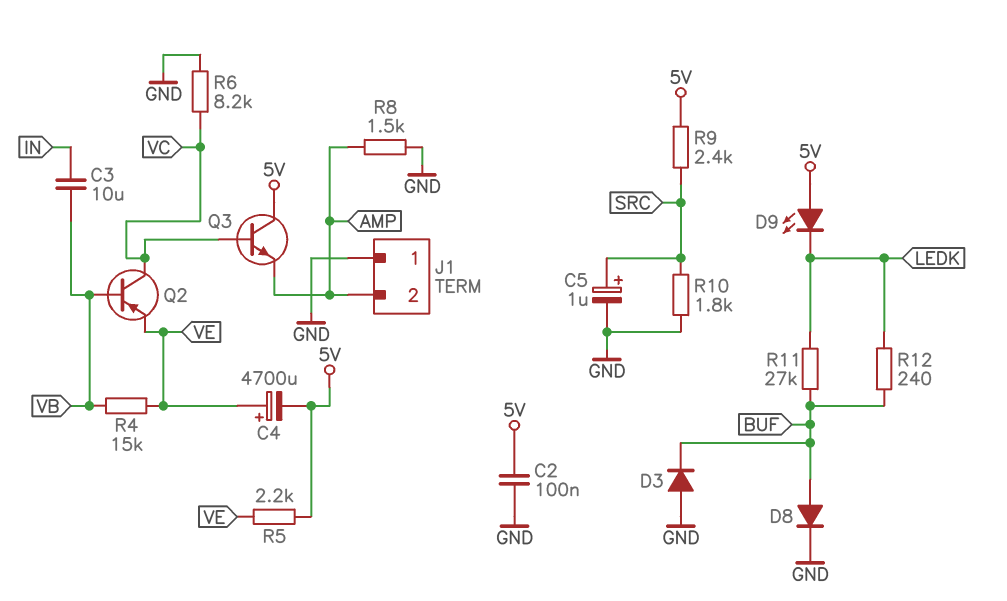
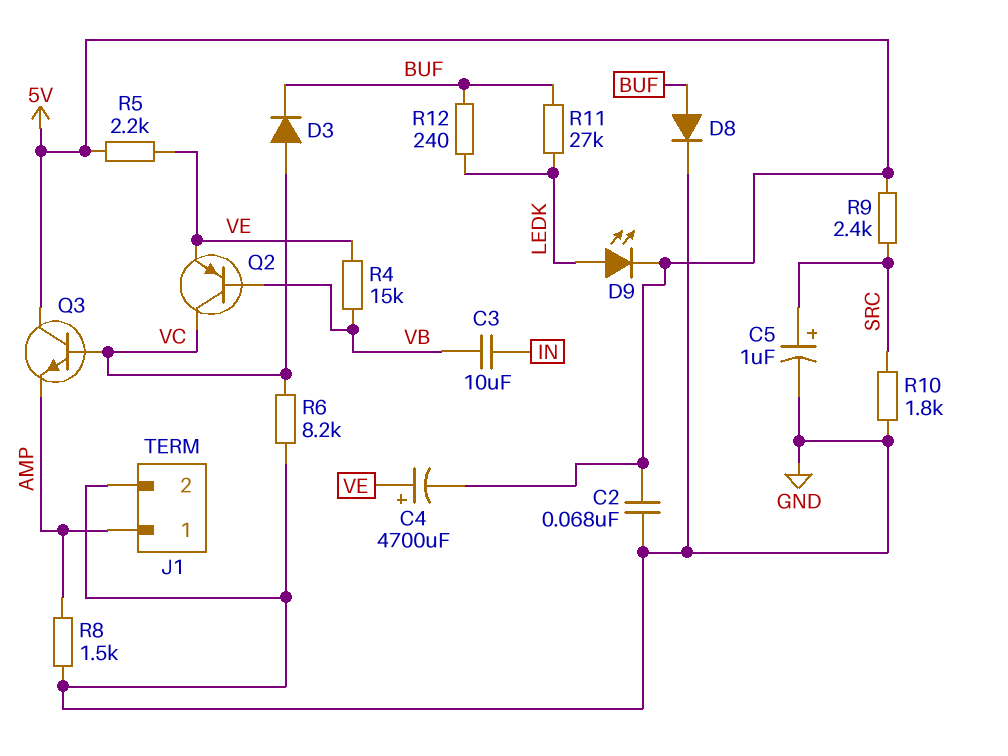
C2: 100nF (5V, GND) -> 68nF (5V, GND)
D3: diode (A GND, K BUF) -> diode (A VC, K BUF)
D9: LED (A 5V, K LEDK) -> LED (A LEDK, K 5V)
J1 pin 1: GND -> AMP
J1 pin 2: AMP -> GND

